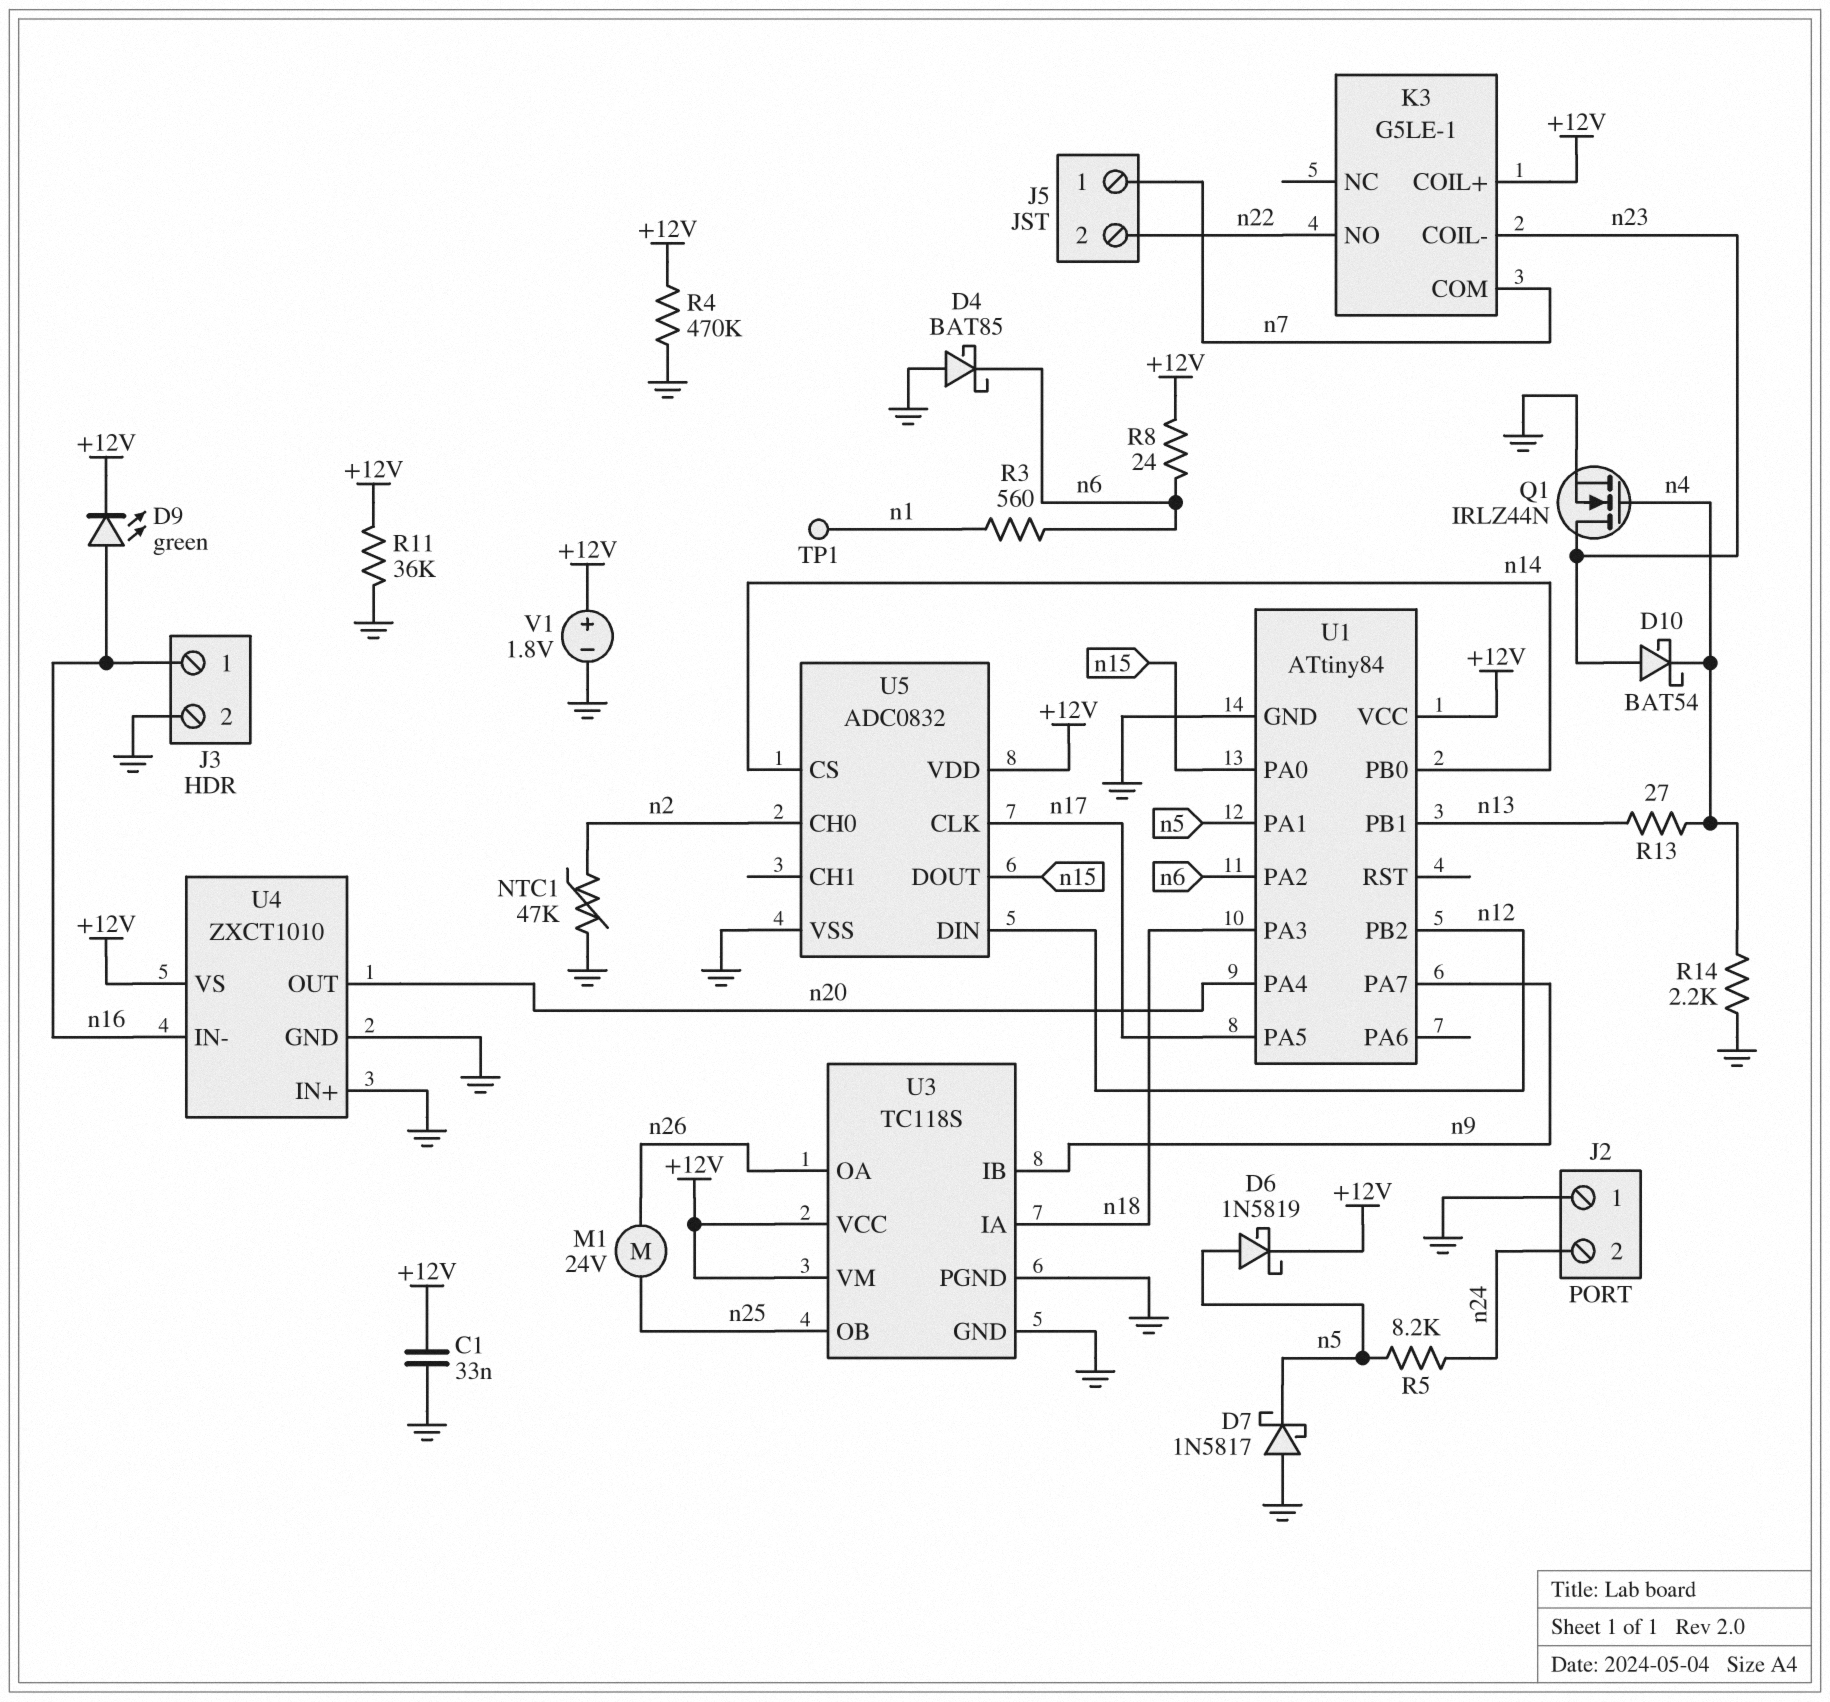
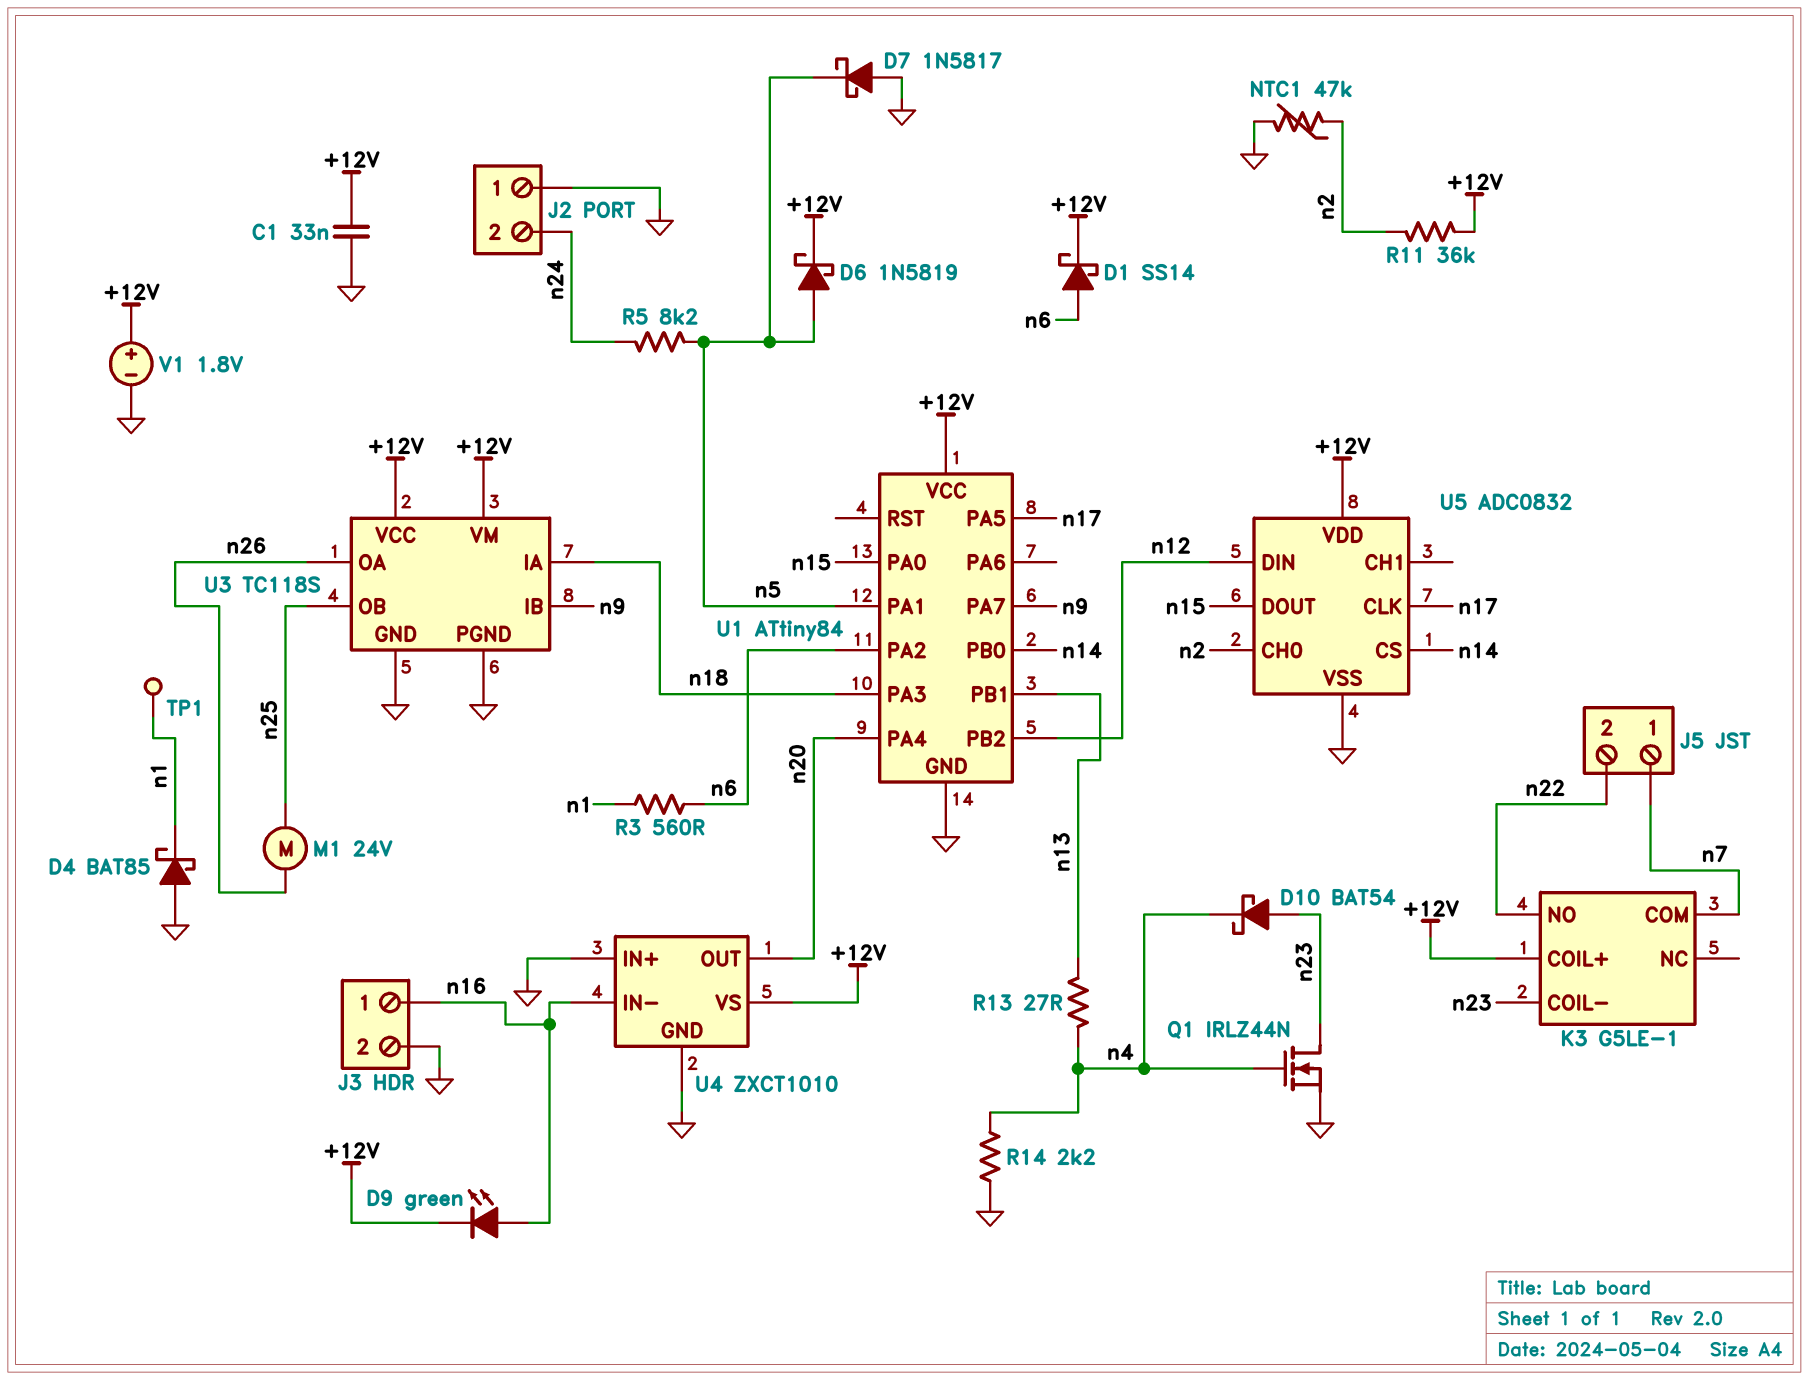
D1: none -> schottky SS14 (A n6, K +12V)
D4: schottky BAT85 (A GND, K n6) -> schottky BAT85 (A GND, K n1)
R4: 470k (+12V, GND) -> none
R8: 24 (+12V, n6) -> none
R11: 36k (+12V, GND) -> 36k (+12V, n2)

